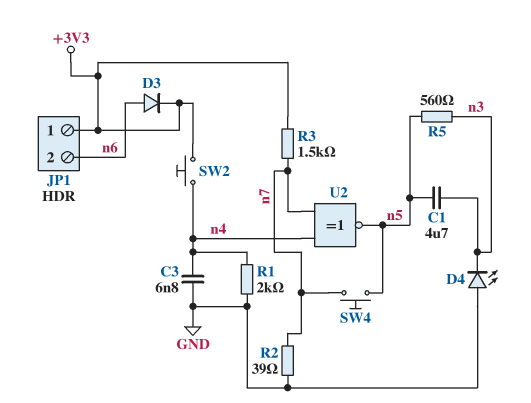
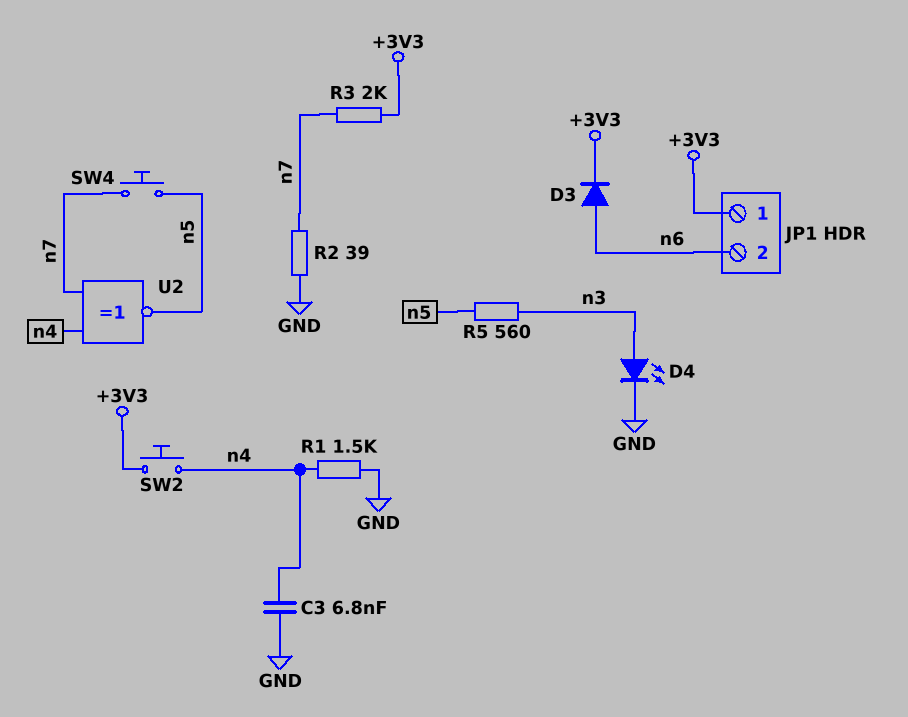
C1: 4.7uF (n3, n5) -> none
D4: LED (A GND, K n3) -> LED (A n3, K GND)
R1: 2k (GND, n4) -> 1.5k (GND, n4)
R3: 1.5k (+3V3, n7) -> 2k (+3V3, n7)

